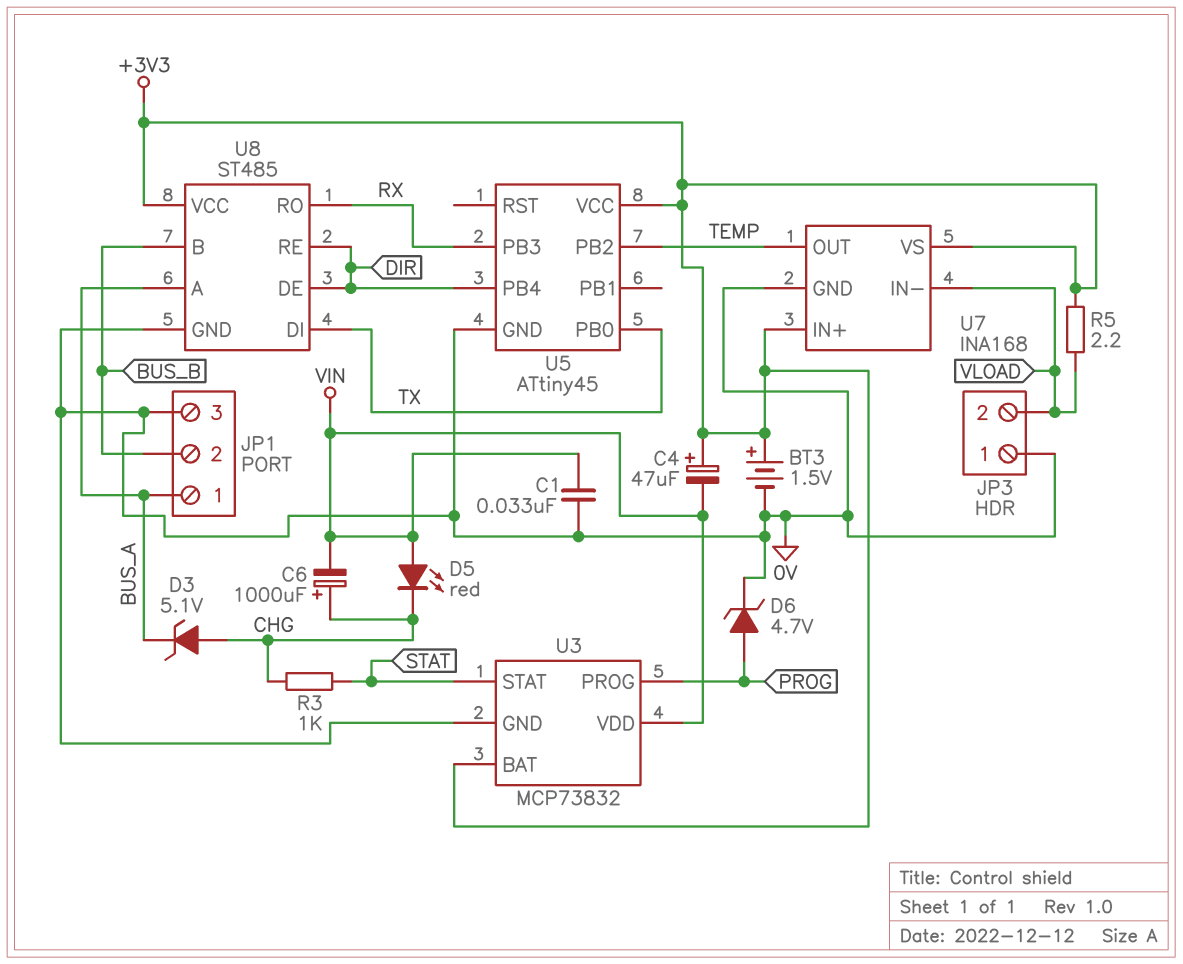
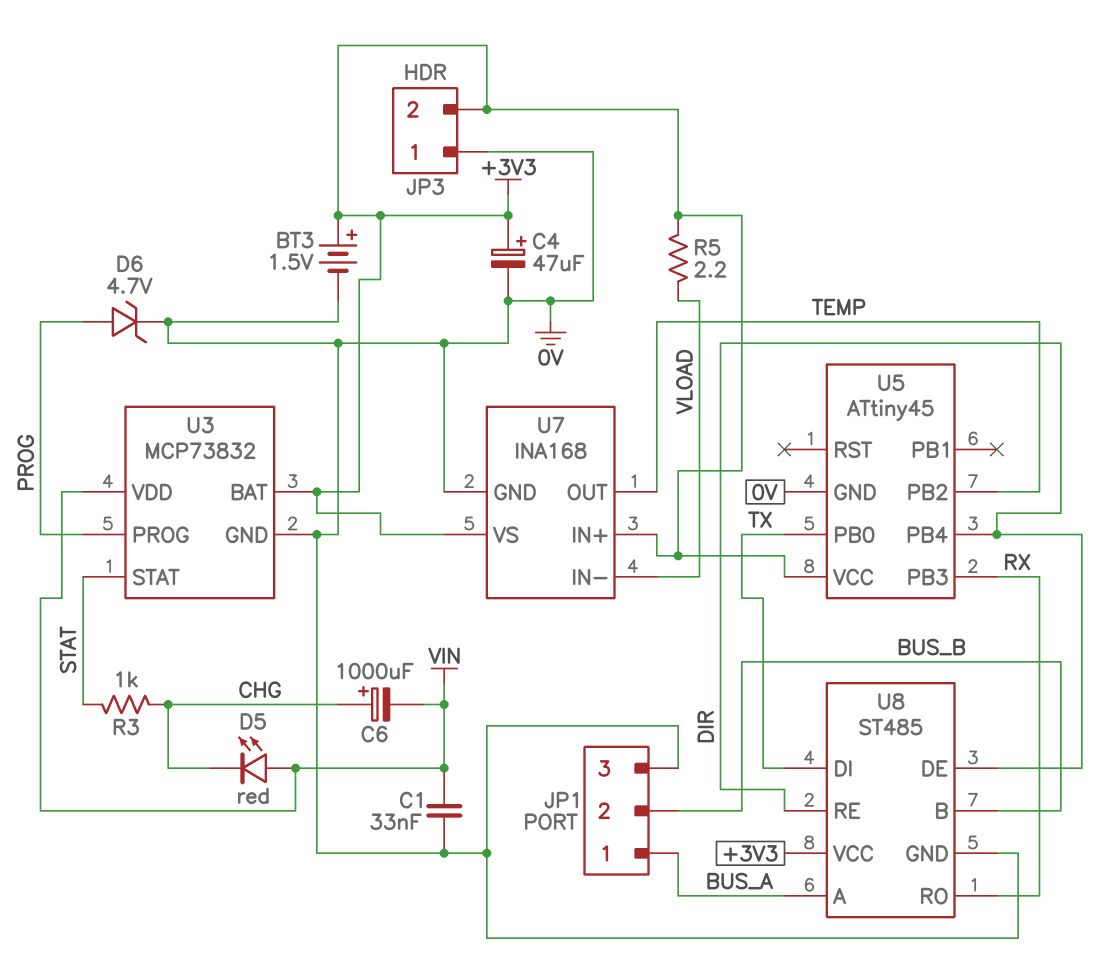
C4: 47uF (plus +3V3, minus VIN) -> 47uF (plus +3V3, minus 0V)
D3: zener 5.1V (A CHG, K BUS_A) -> none
JP3 pin 2: VLOAD -> +3V3

